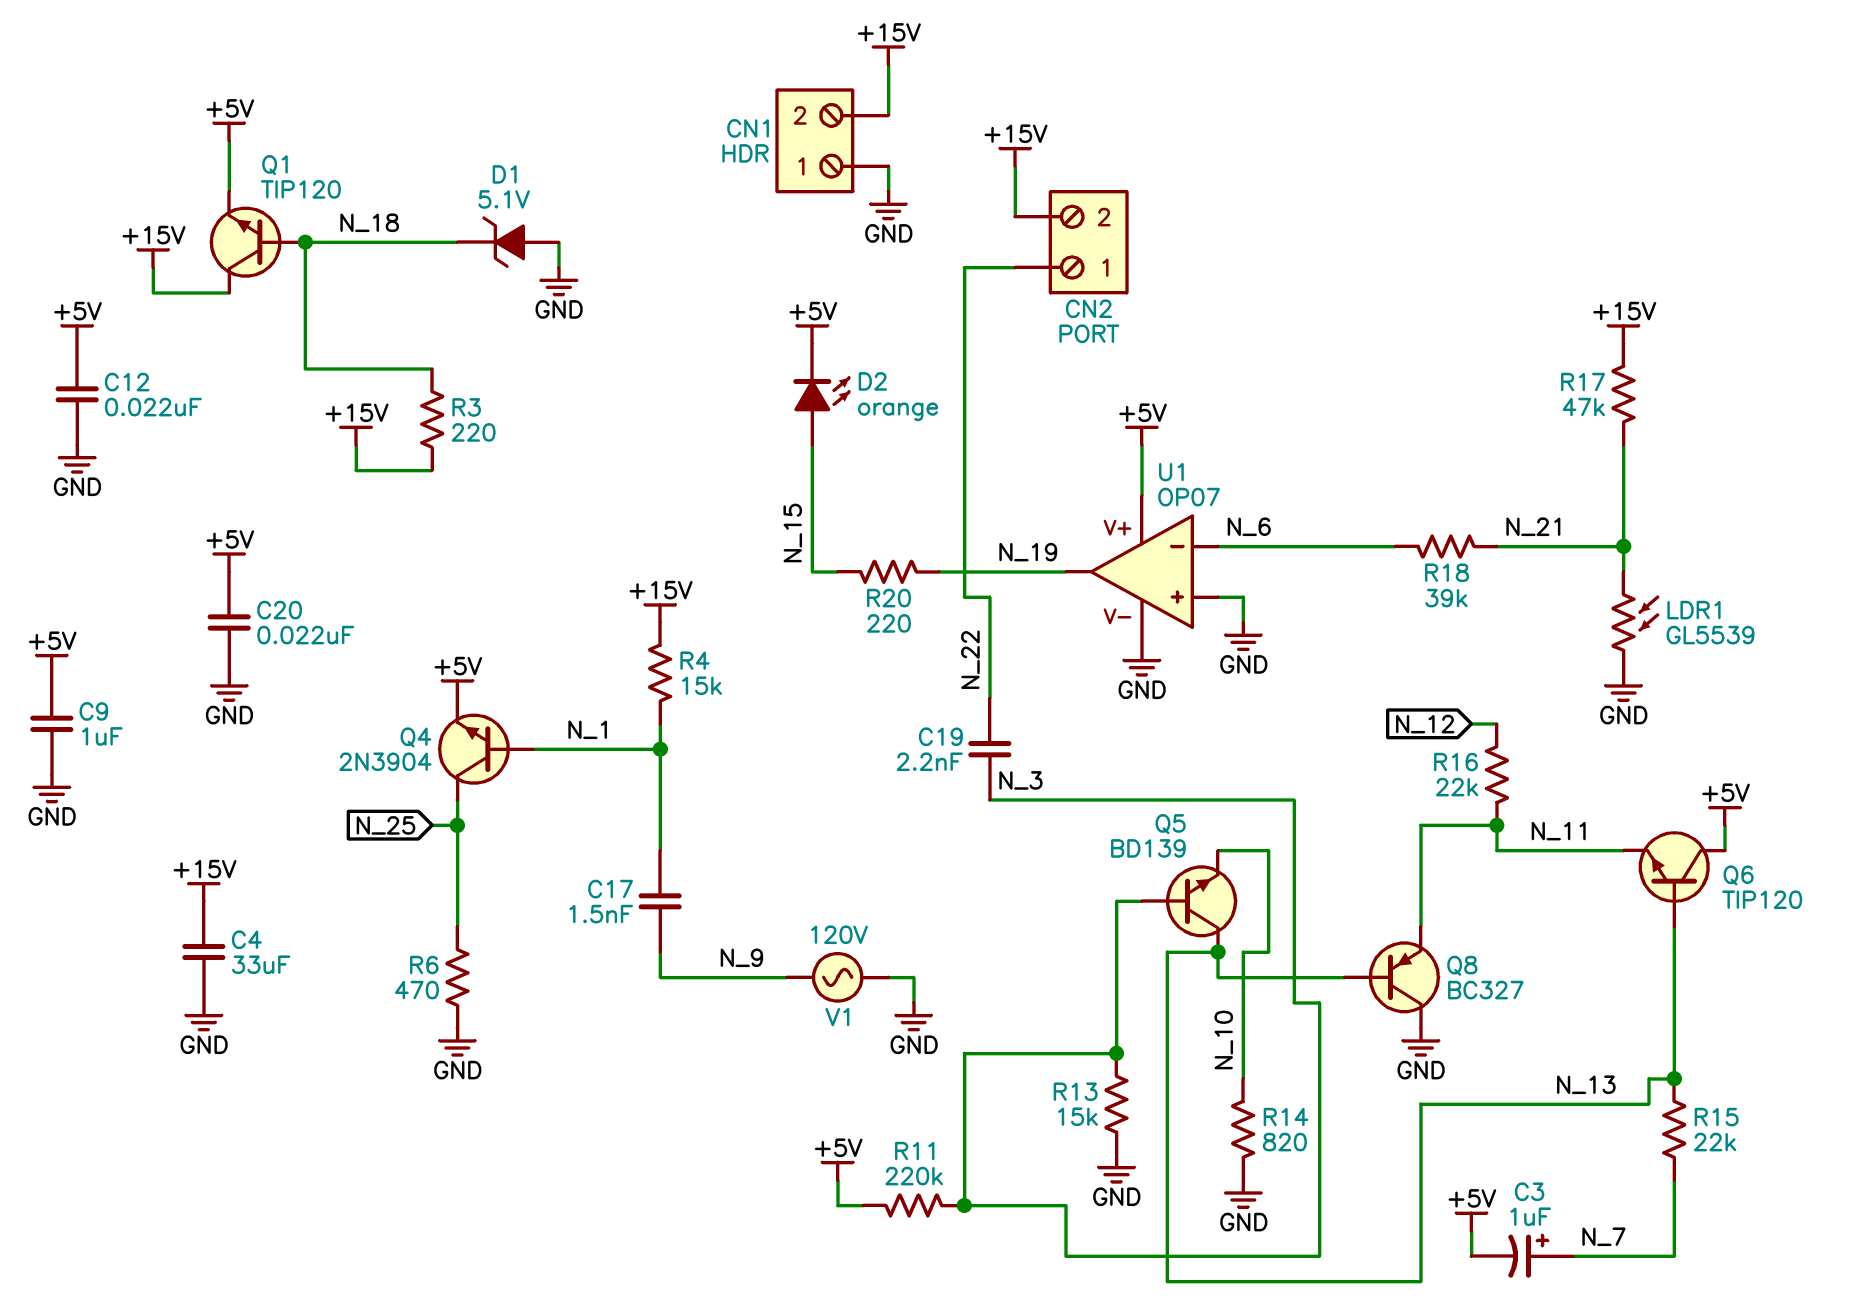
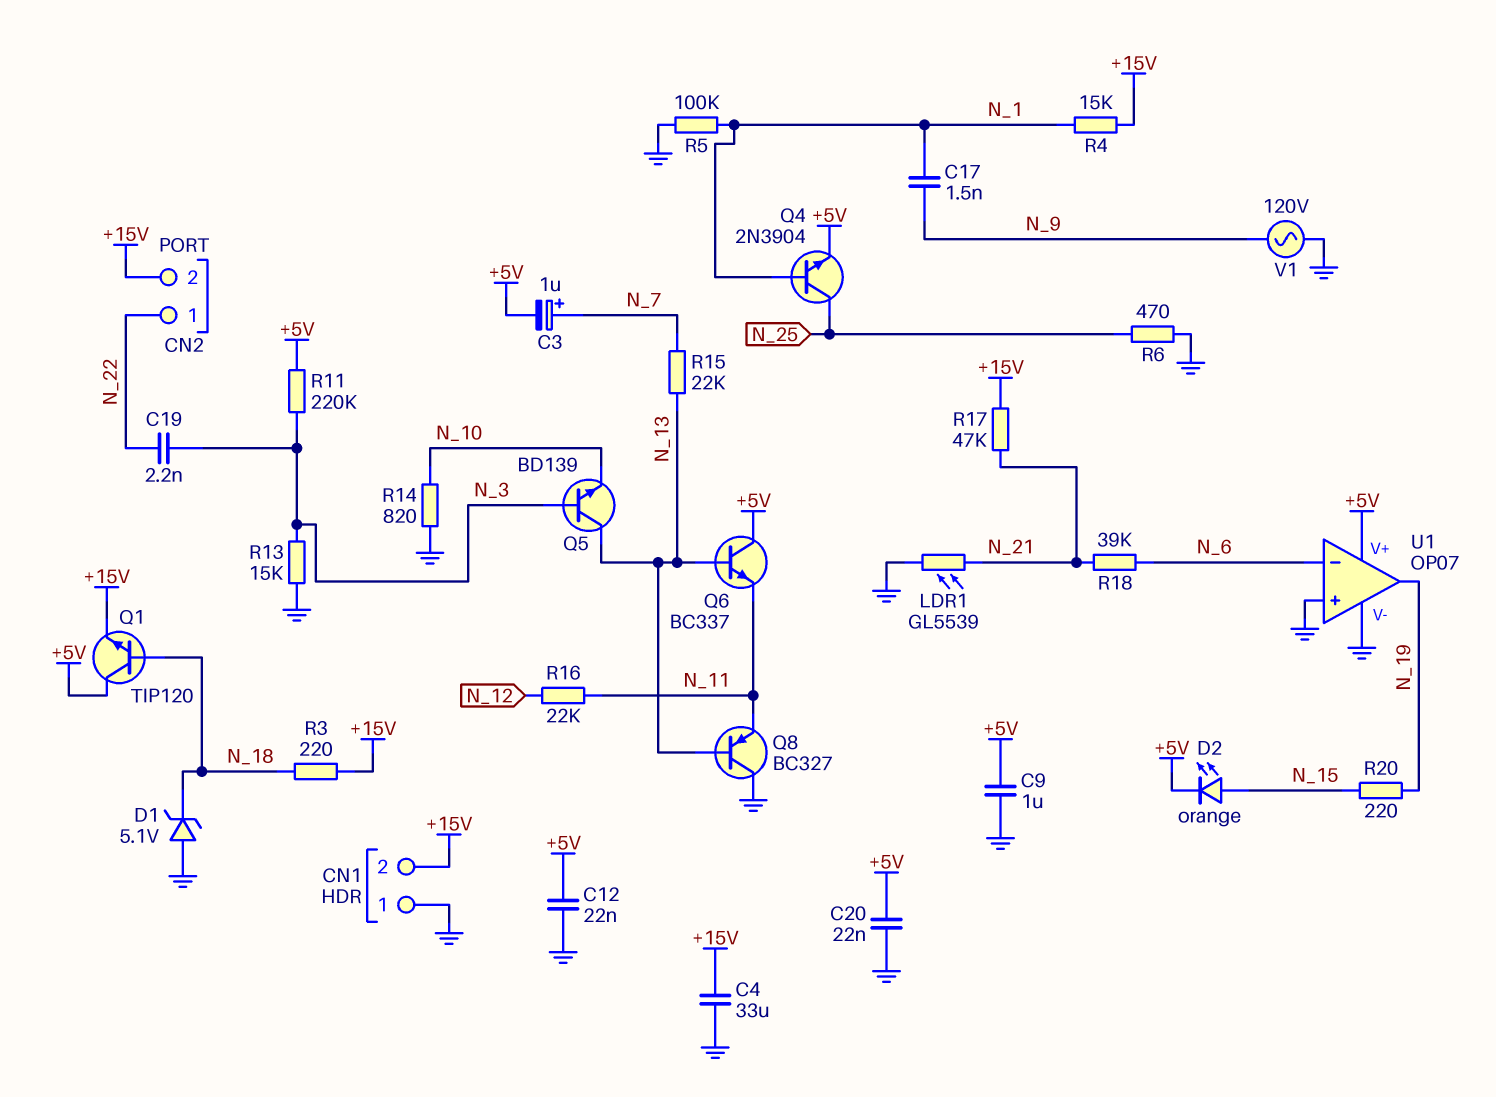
Q1: NPN TIP120 (B N_18, C +15V, E +5V) -> NPN TIP120 (B N_18, C +5V, E +15V)
Q6: NPN TIP120 (B N_13, C +5V, E N_11) -> NPN BC337 (B N_13, C +5V, E N_11)
R5: none -> 100k (GND, N_1)

